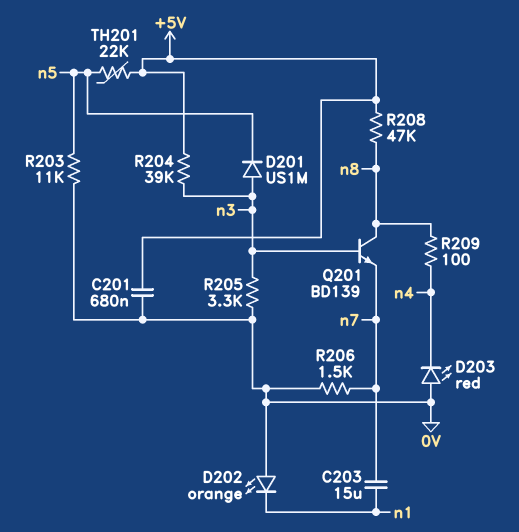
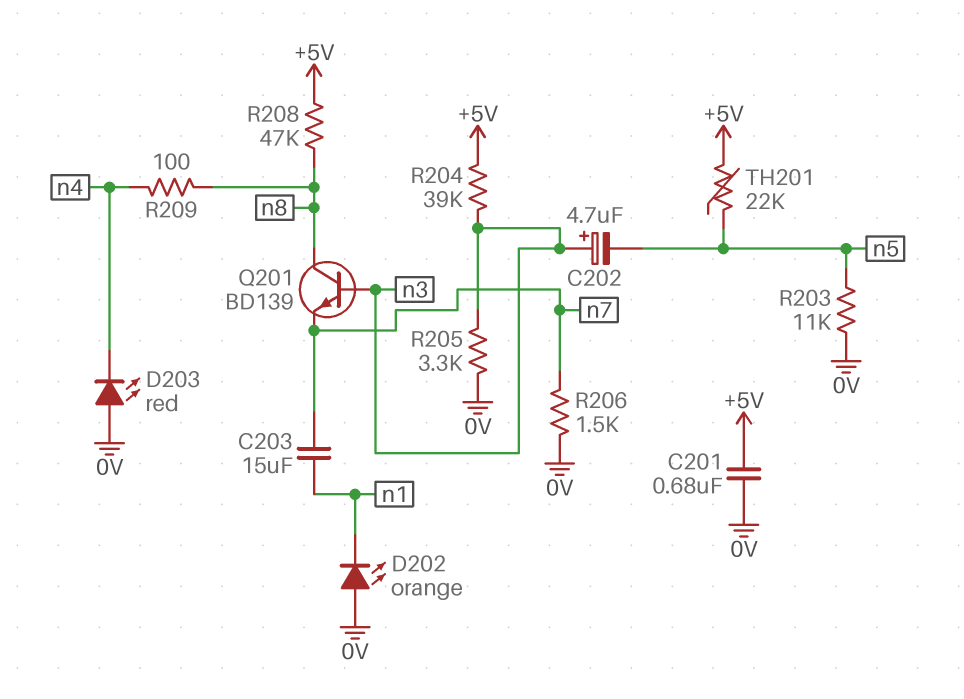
C202: none -> 4.7uF (plus n3, minus n5)
D201: diode US1M (A n3, K n5) -> none

